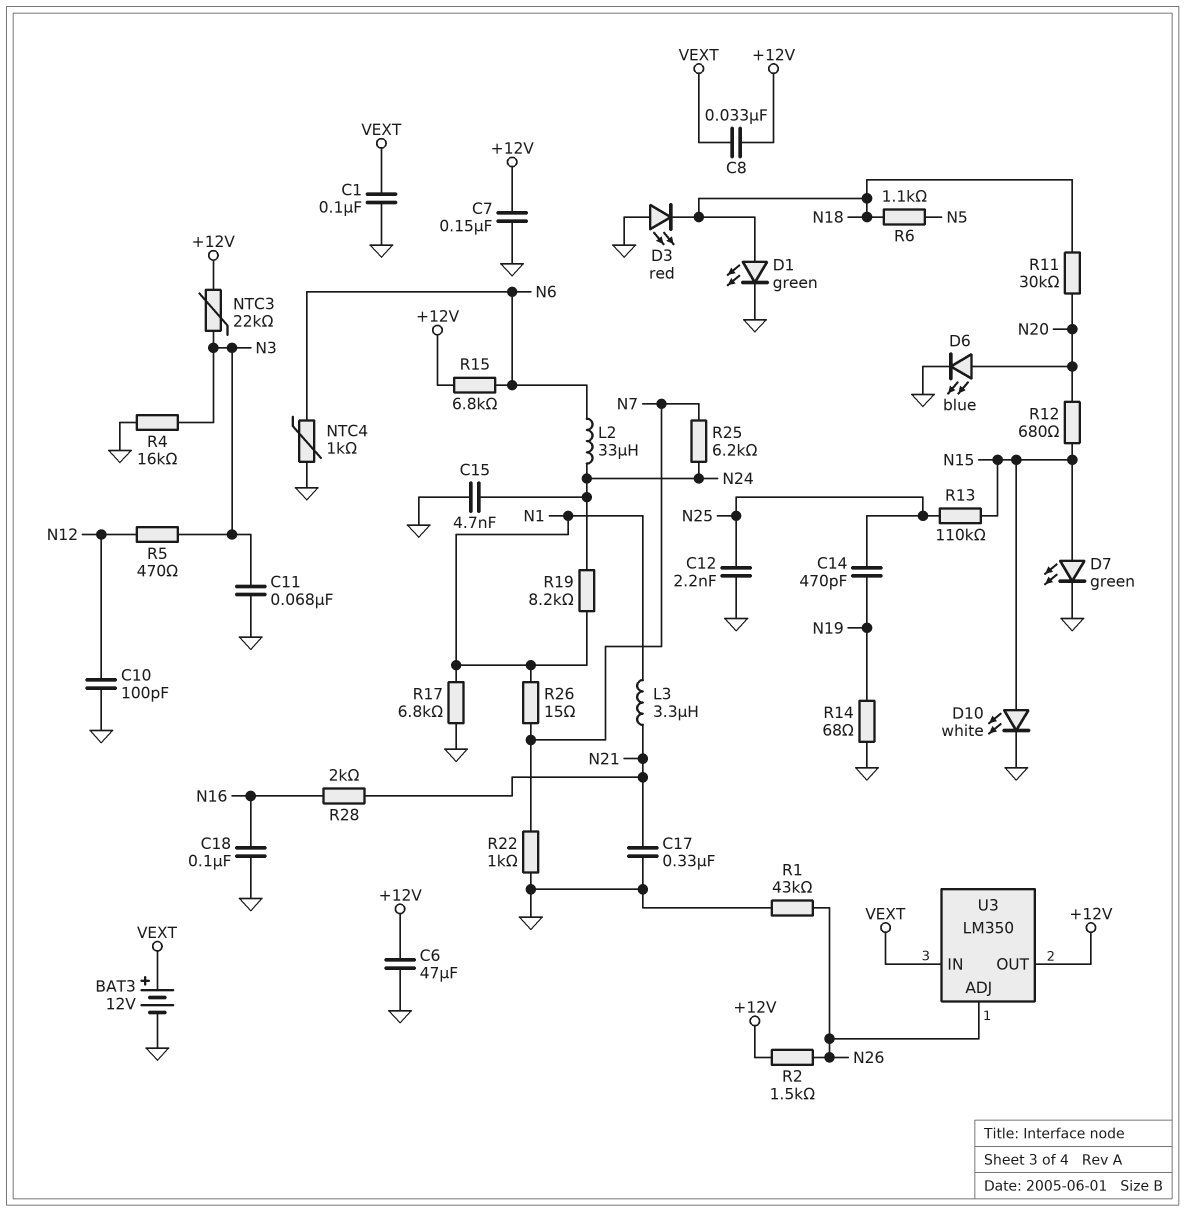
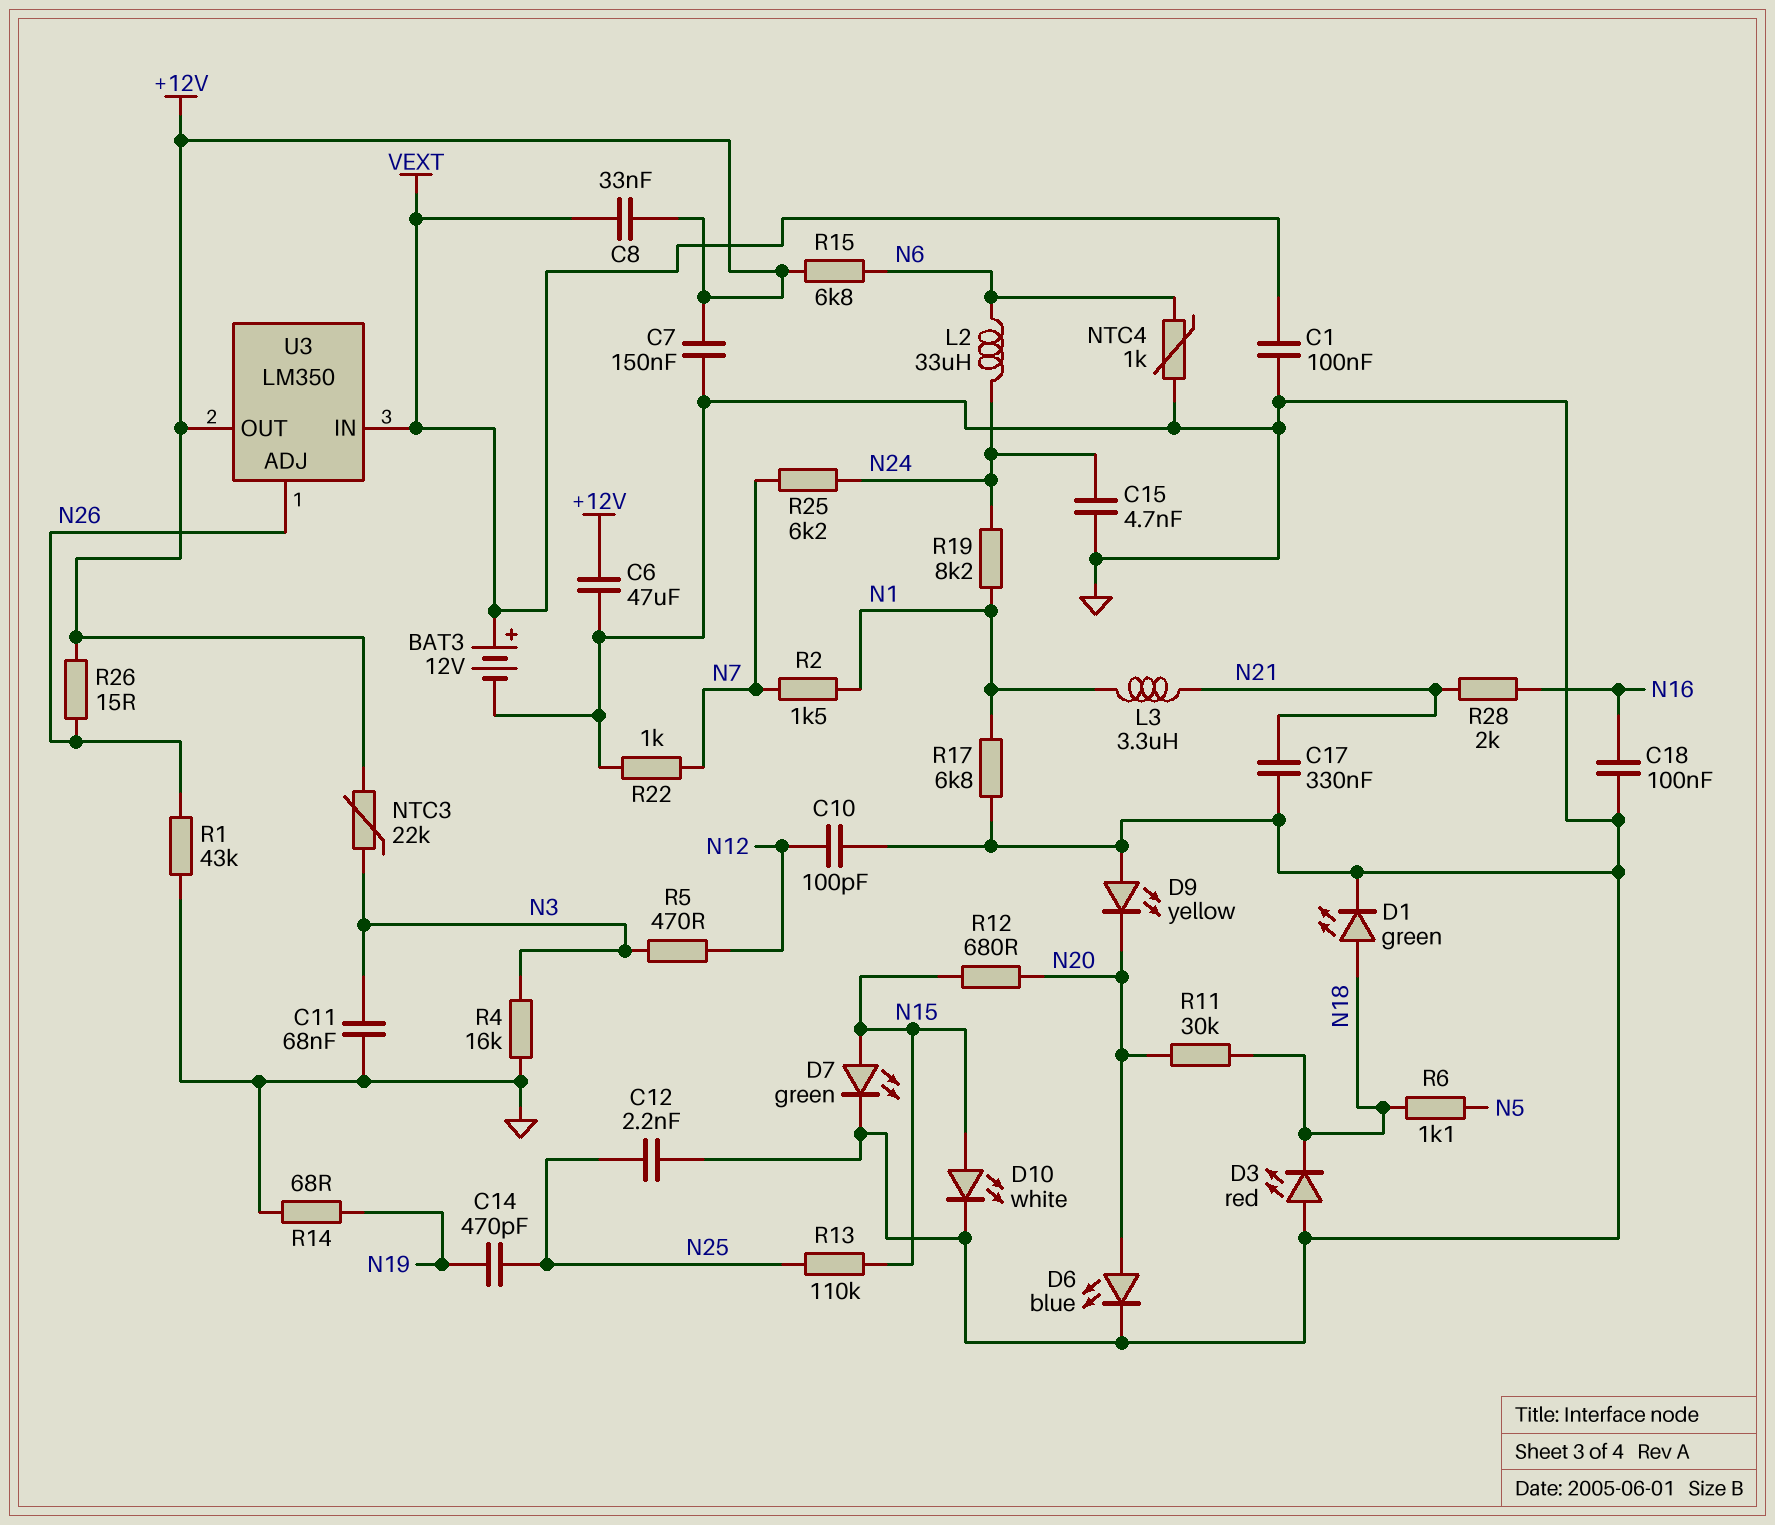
D9: none -> LED yellow (A GND, K N20)
R2: 1.5k (+12V, N26) -> 1.5k (N1, N7)
R26: 15 (N1, N7) -> 15 (+12V, N26)

